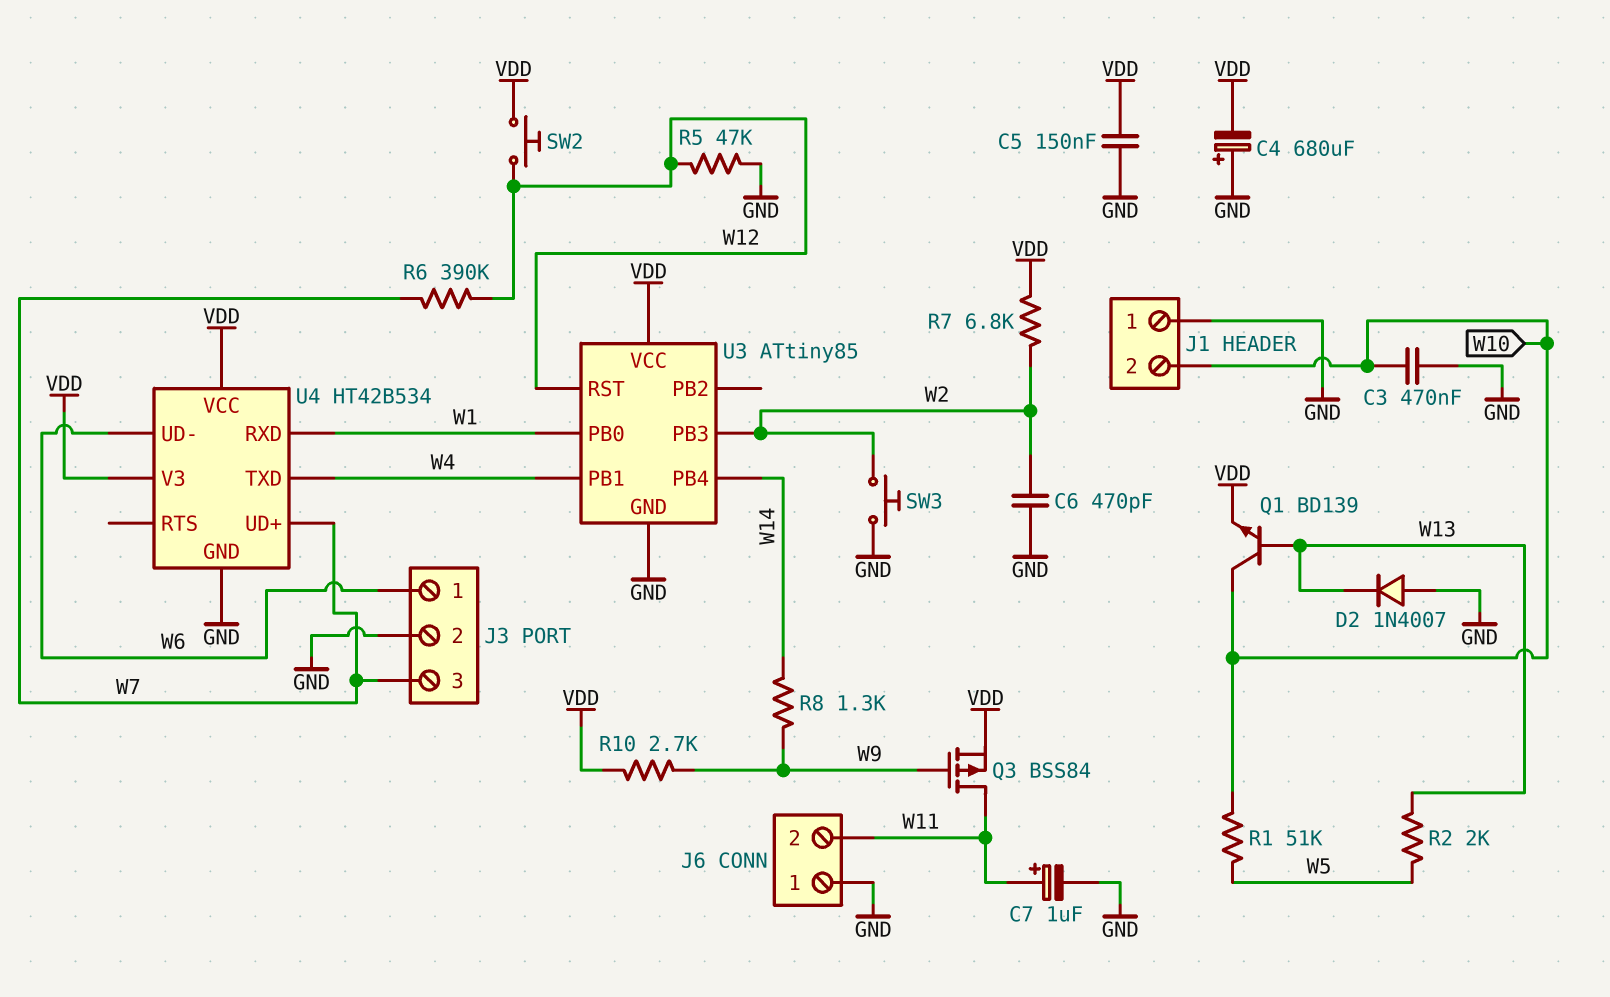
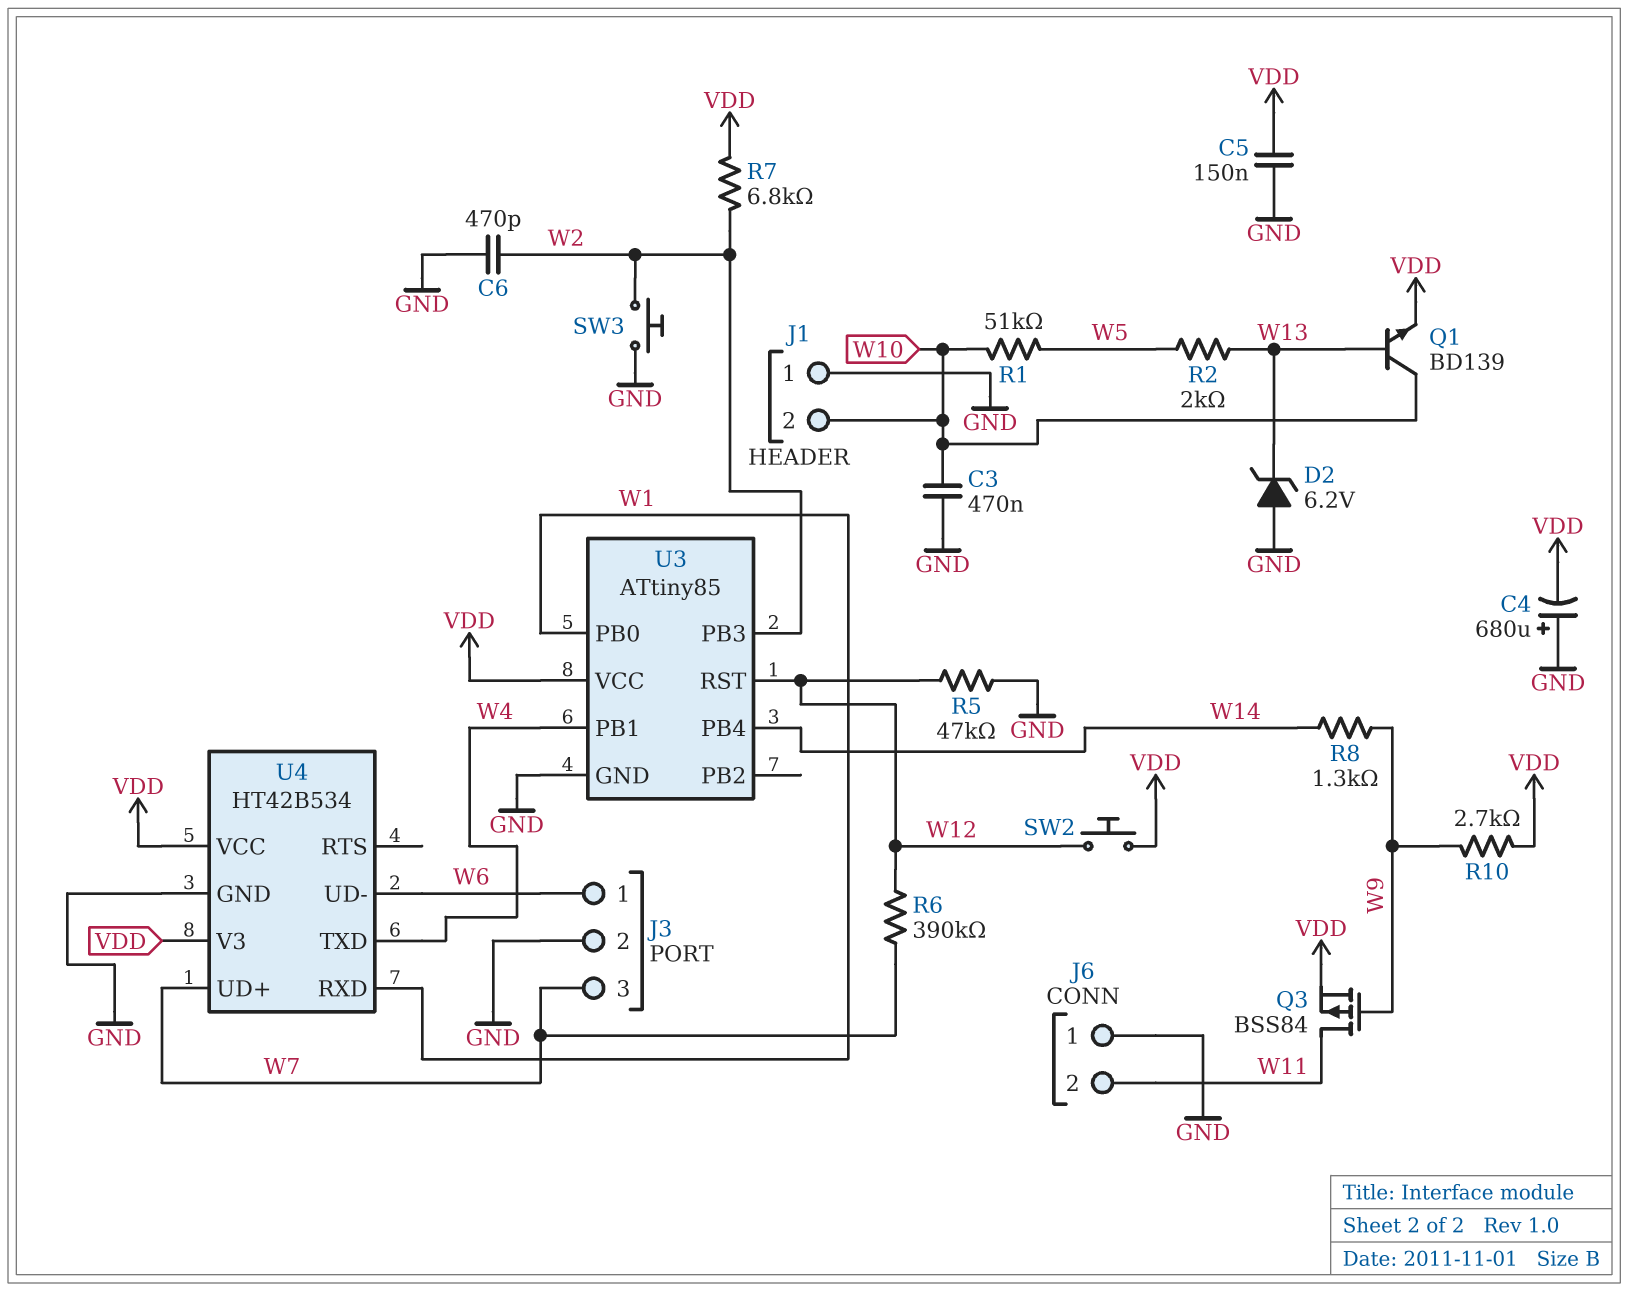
C7: 1uF (plus W11, minus GND) -> none
D2: diode 1N4007 (A GND, K W13) -> zener 6.2V (A GND, K W13)

